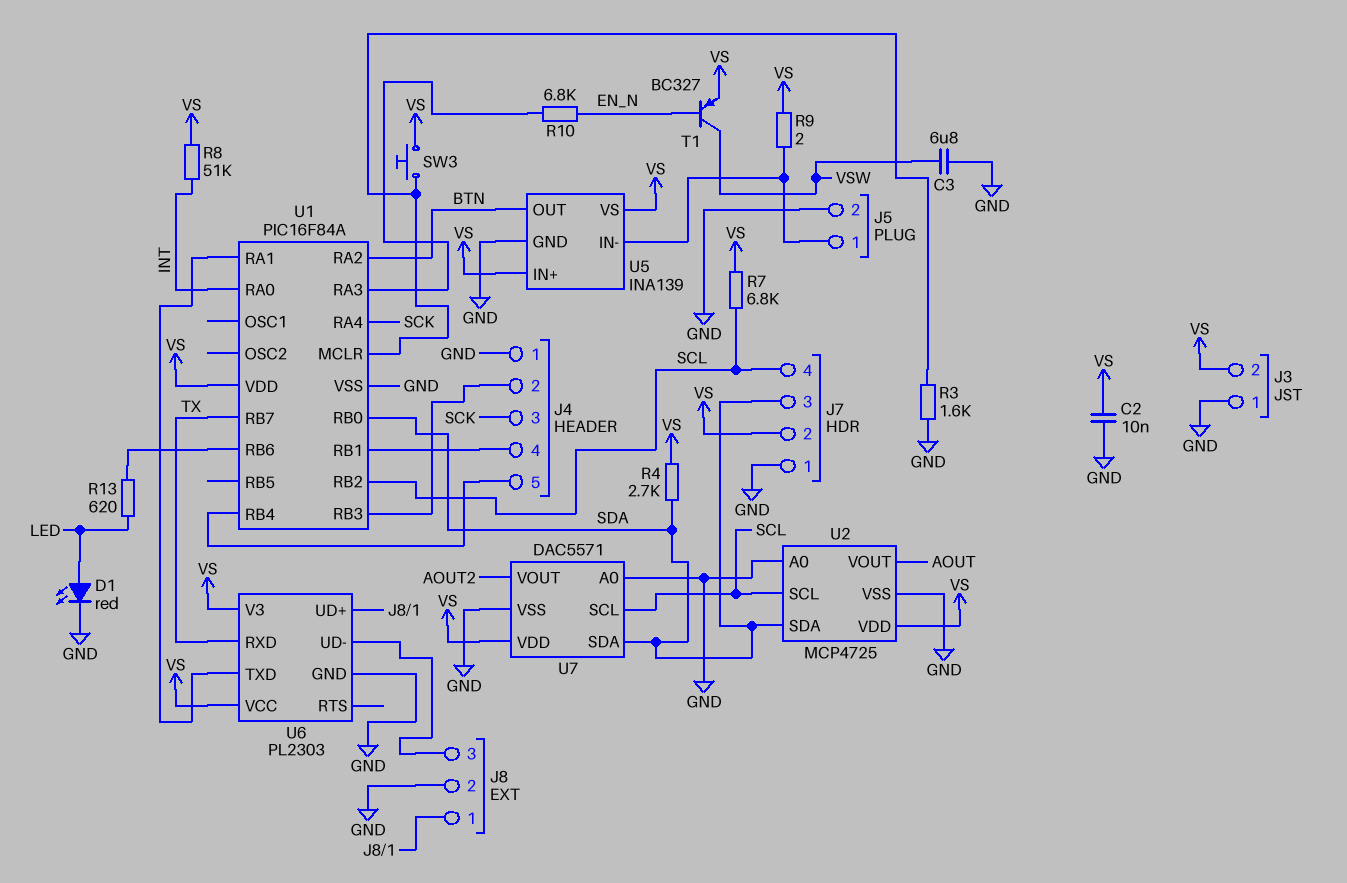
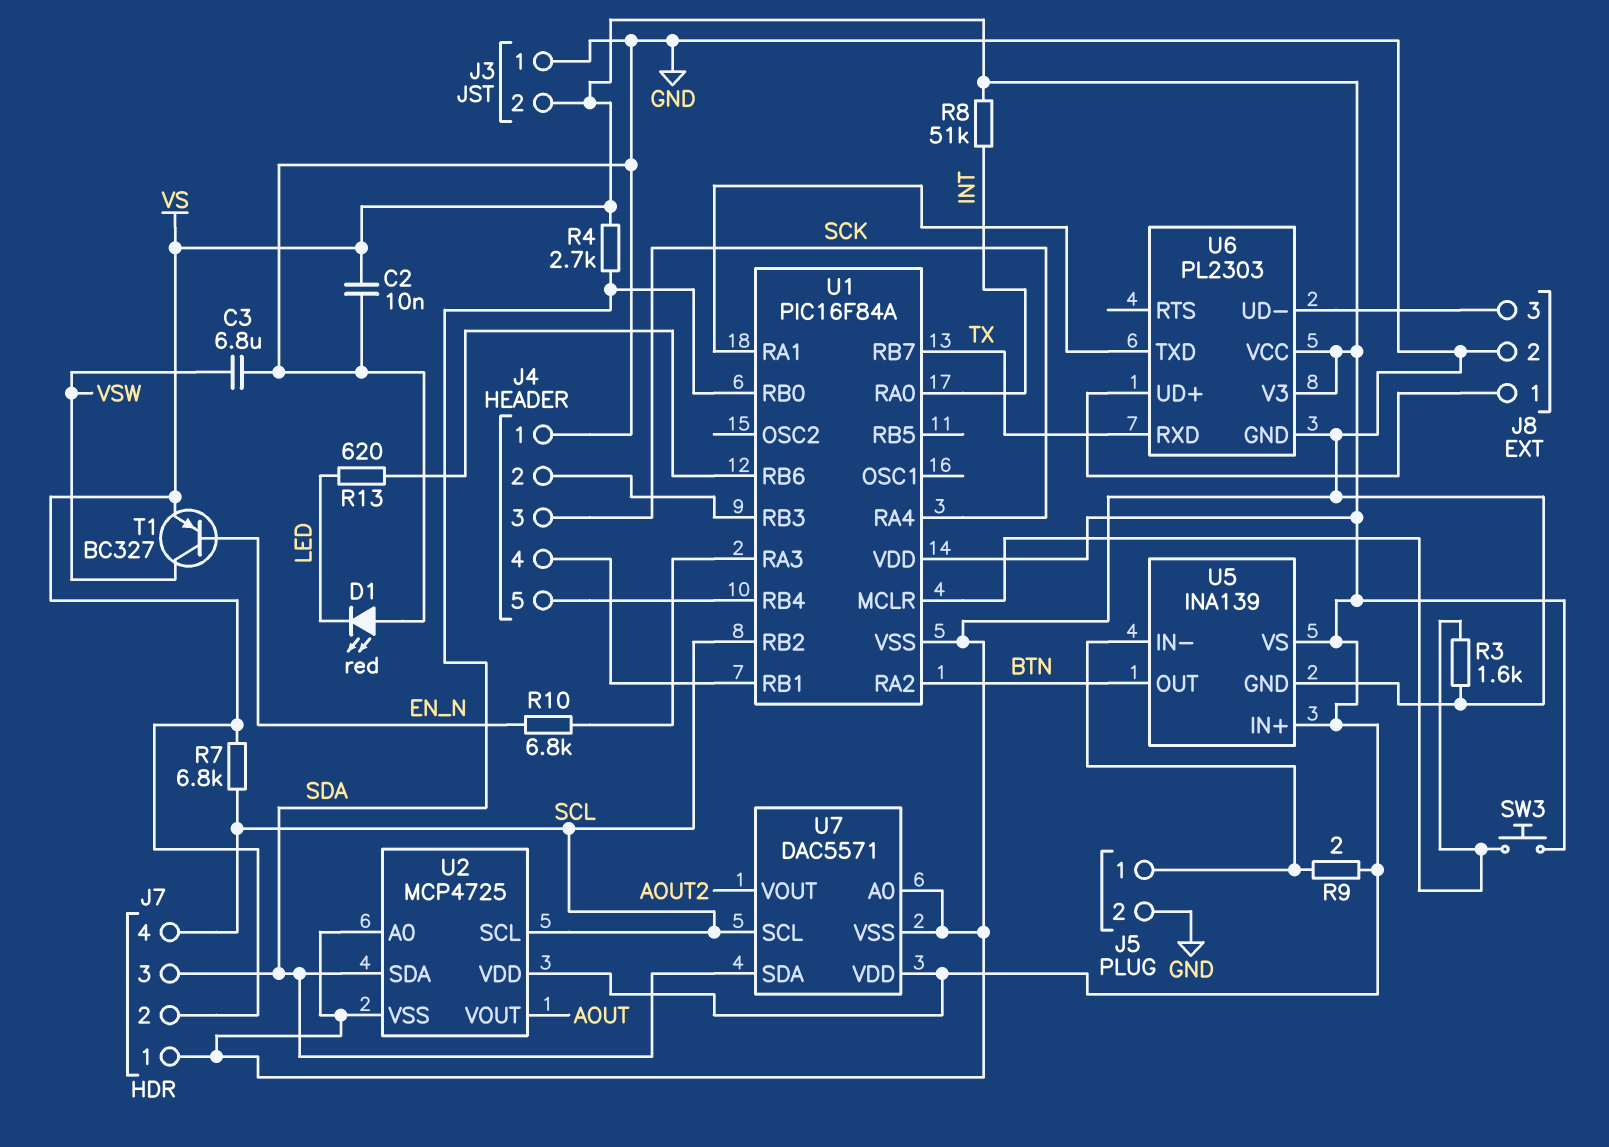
D1: LED red (A LED, K GND) -> LED red (A GND, K LED)

